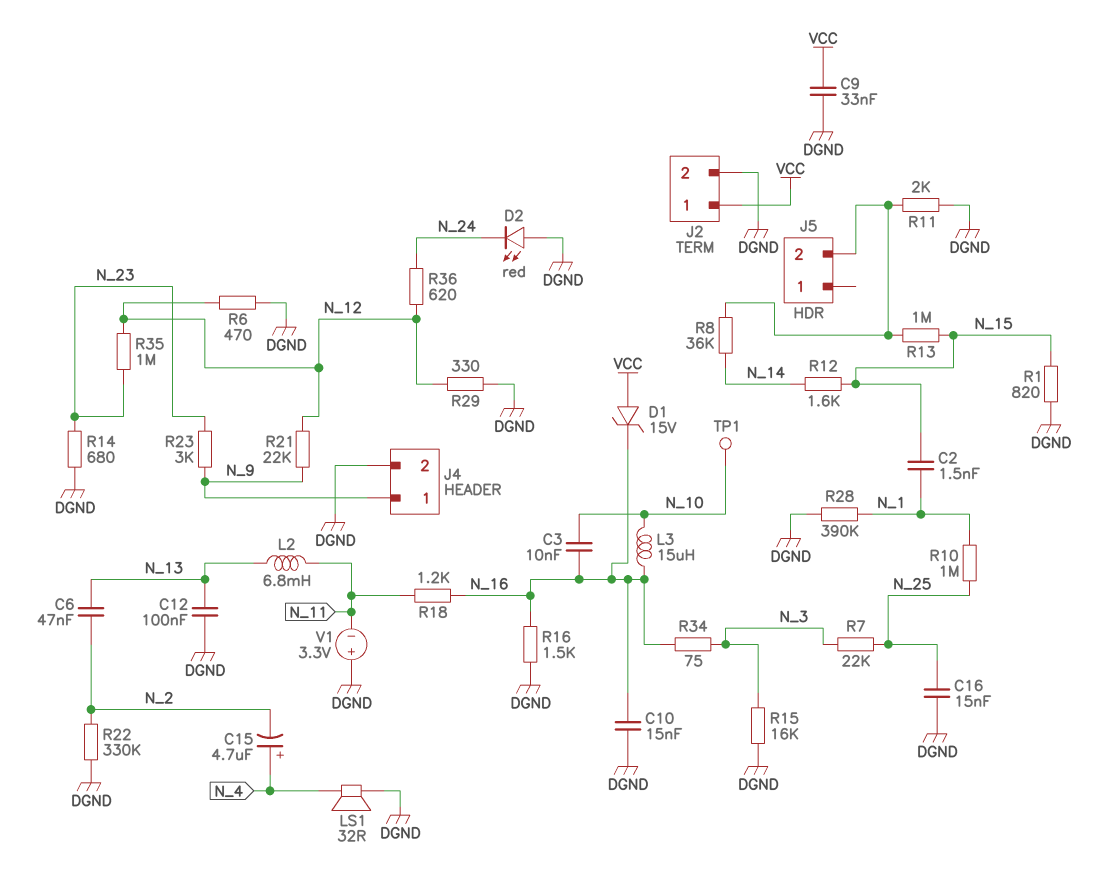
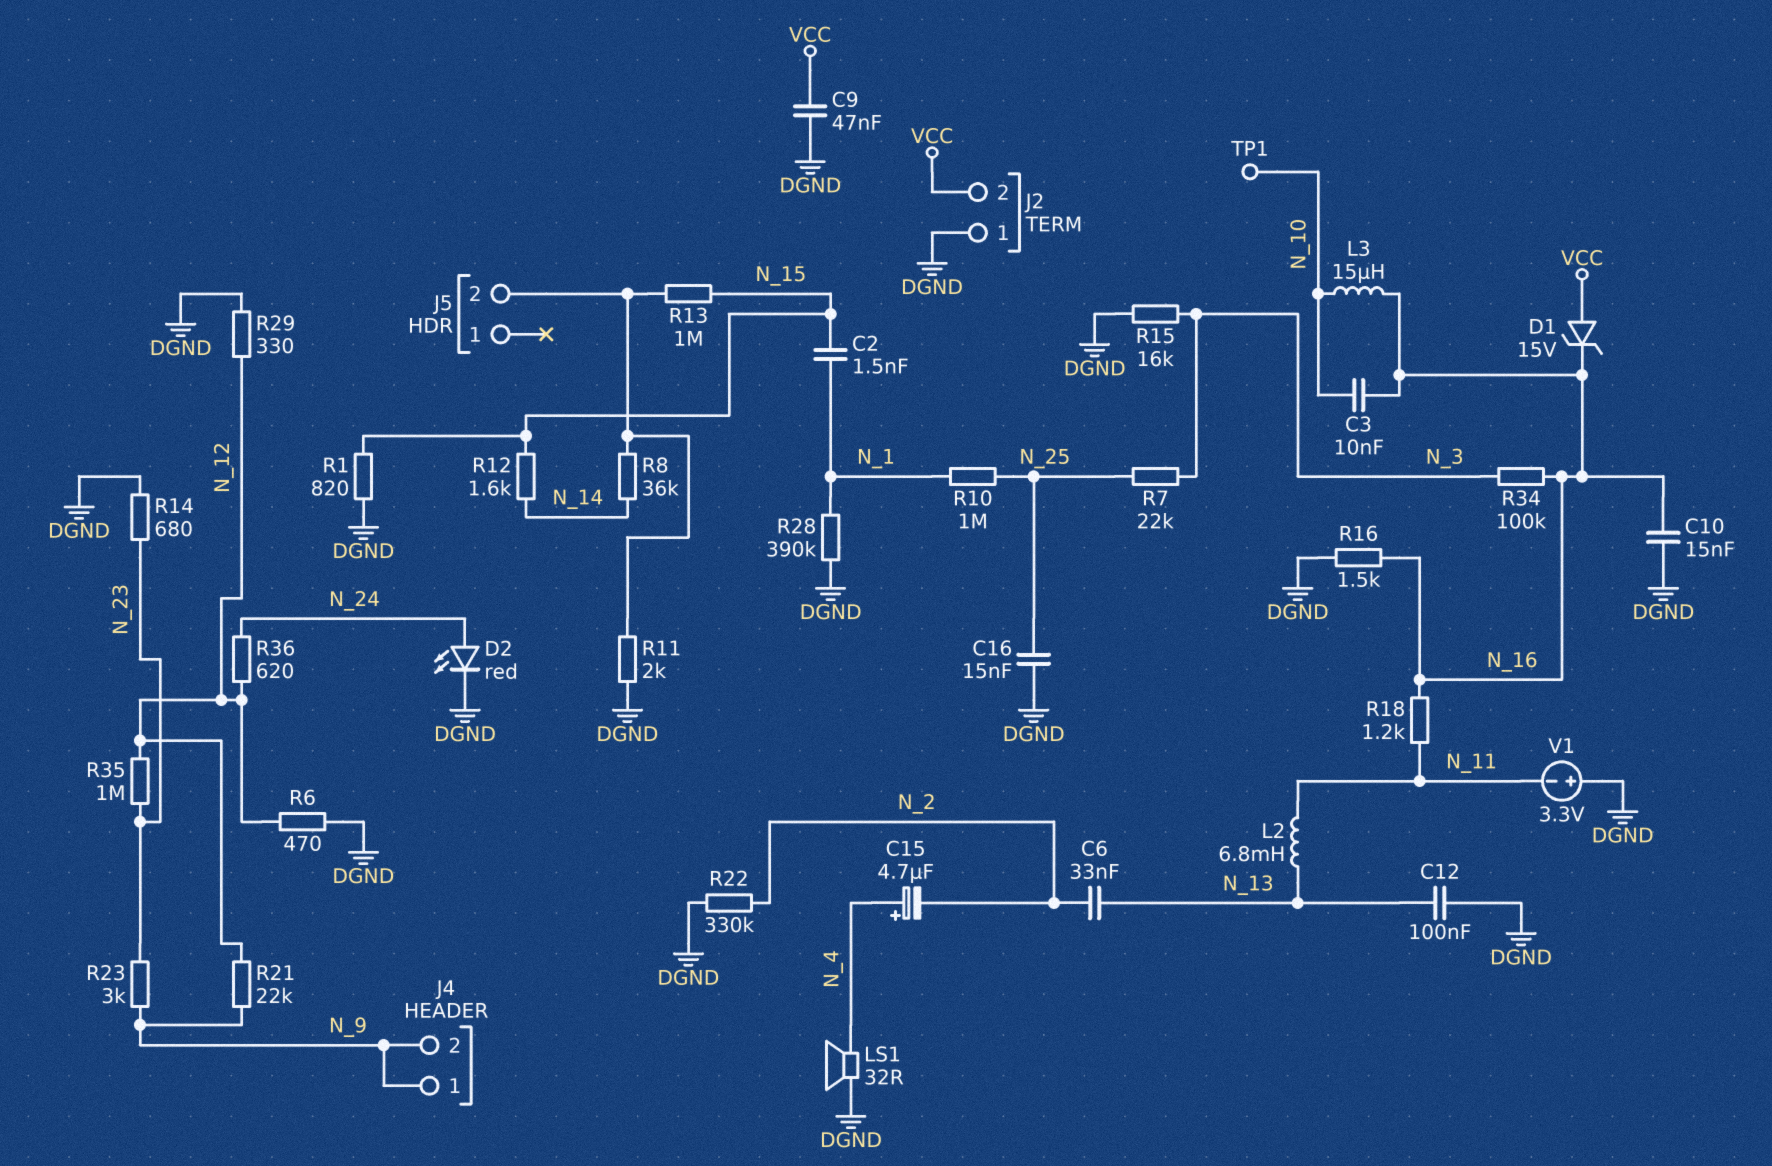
C6: 47nF (N_2, N_13) -> 33nF (N_2, N_13)
C9: 33nF (DGND, VCC) -> 47nF (DGND, VCC)
D2: LED red (A DGND, K N_24) -> LED red (A N_24, K DGND)
J2 pin 1: VCC -> DGND
J2 pin 2: DGND -> VCC
J4 pin 2: DGND -> N_9
R34: 75 (N_3, N_16) -> 100k (N_3, N_16)

